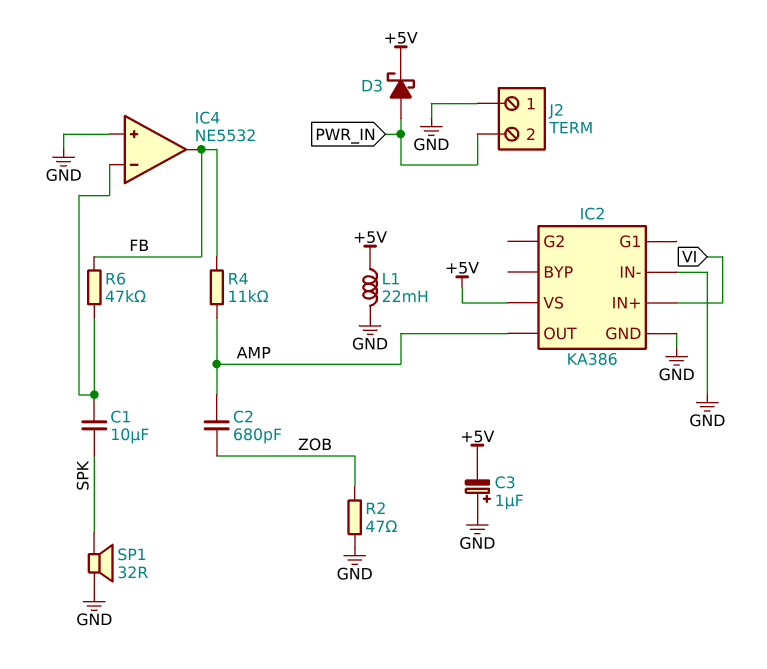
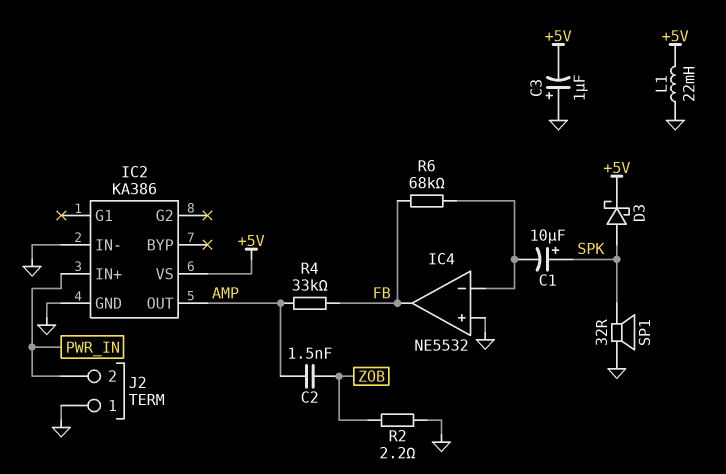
C1: 10uF (IC4/in-, SPK) -> 10uF (plus SPK, minus IC4/in-)
C2: 680pF (AMP, ZOB) -> 1.5nF (AMP, ZOB)
D3: schottky (A PWR_IN, K +5V) -> schottky (A SPK, K +5V)
IC2 pin IN+: VI -> PWR_IN
R2: 47 (GND, ZOB) -> 2.2 (GND, ZOB)
R4: 11k (AMP, FB) -> 33k (AMP, FB)
R6: 47k (FB, IC4/in-) -> 68k (FB, IC4/in-)

